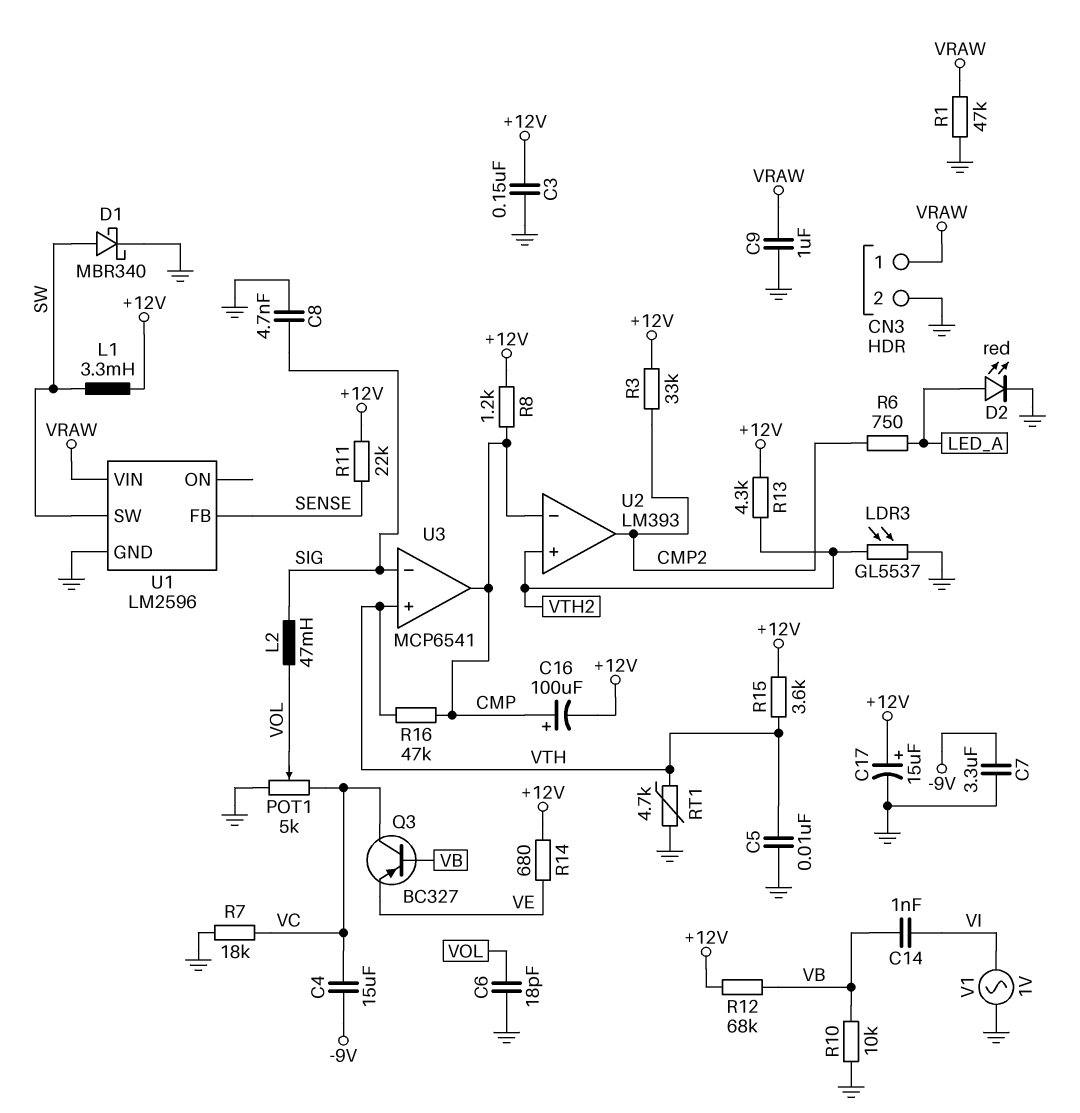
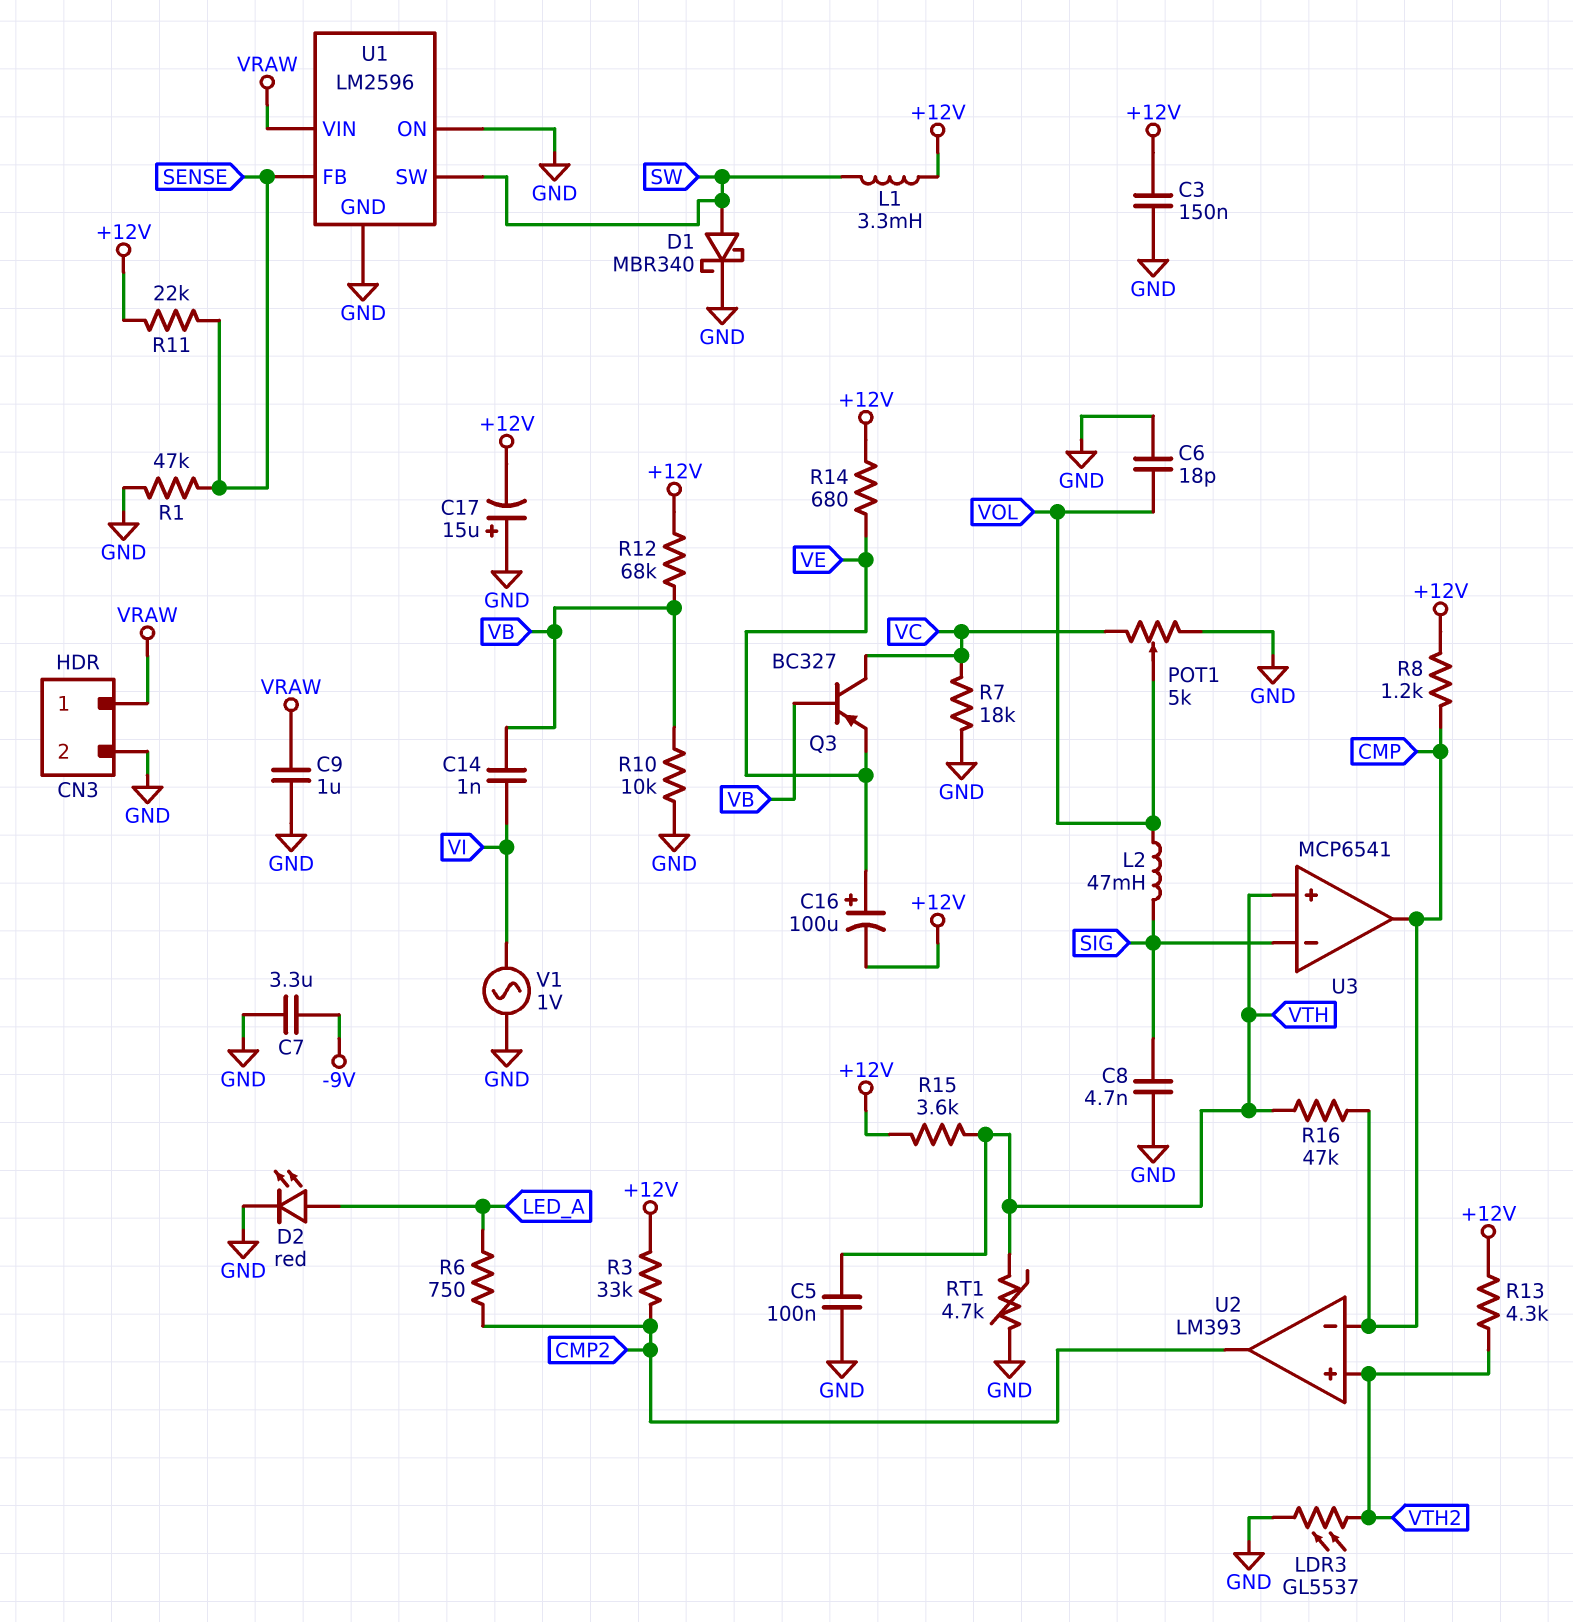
C4: 15uF (-9V, VC) -> none
C5: 10nF (GND, VTH) -> 100nF (GND, VTH)
C16: 100uF (plus CMP, minus +12V) -> 100uF (plus VE, minus +12V)
C17: 15uF (plus +12V, minus GND) -> 15uF (plus GND, minus +12V)
R1: 47k (GND, VRAW) -> 47k (GND, SENSE)
U1 pin ON: none -> GND

